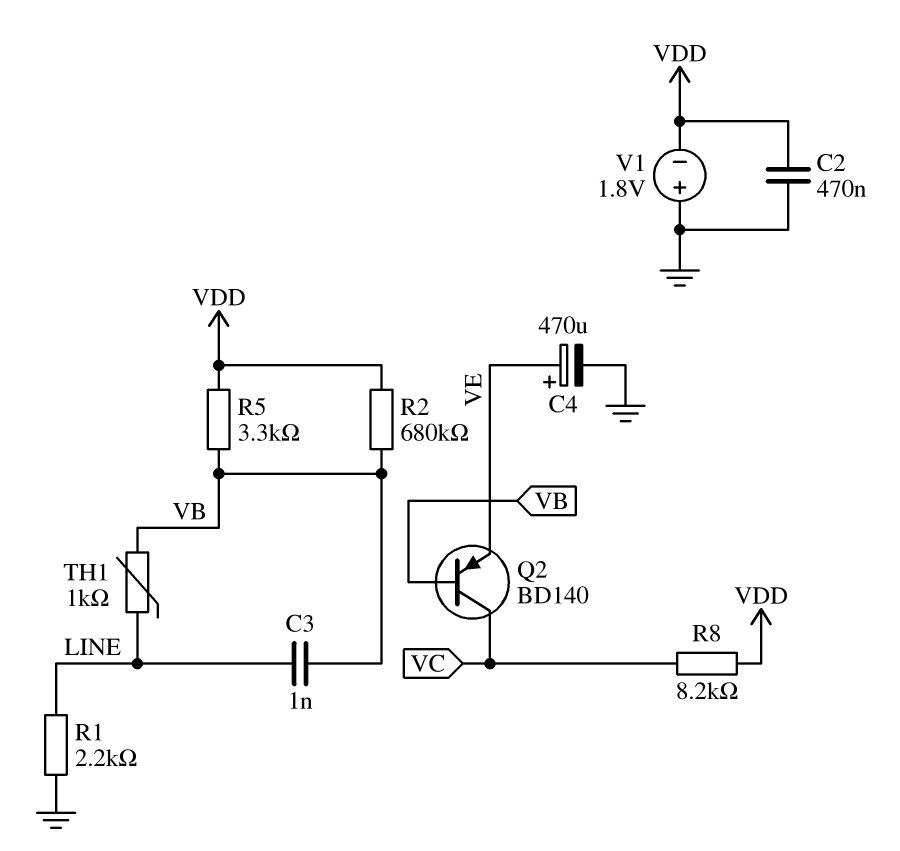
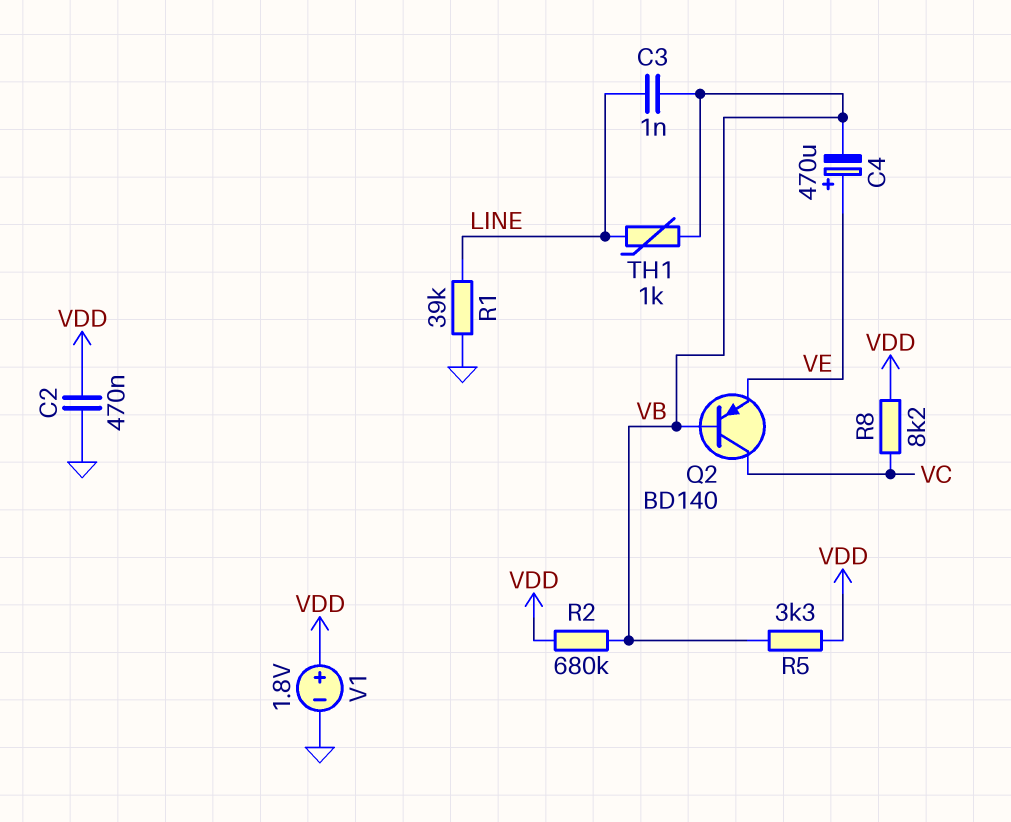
C4: 470uF (plus VE, minus GND) -> 470uF (plus VE, minus VB)
R1: 2.2k (GND, LINE) -> 39k (GND, LINE)
V1: 1.8V (plus GND, minus VDD) -> 1.8V (plus VDD, minus GND)

